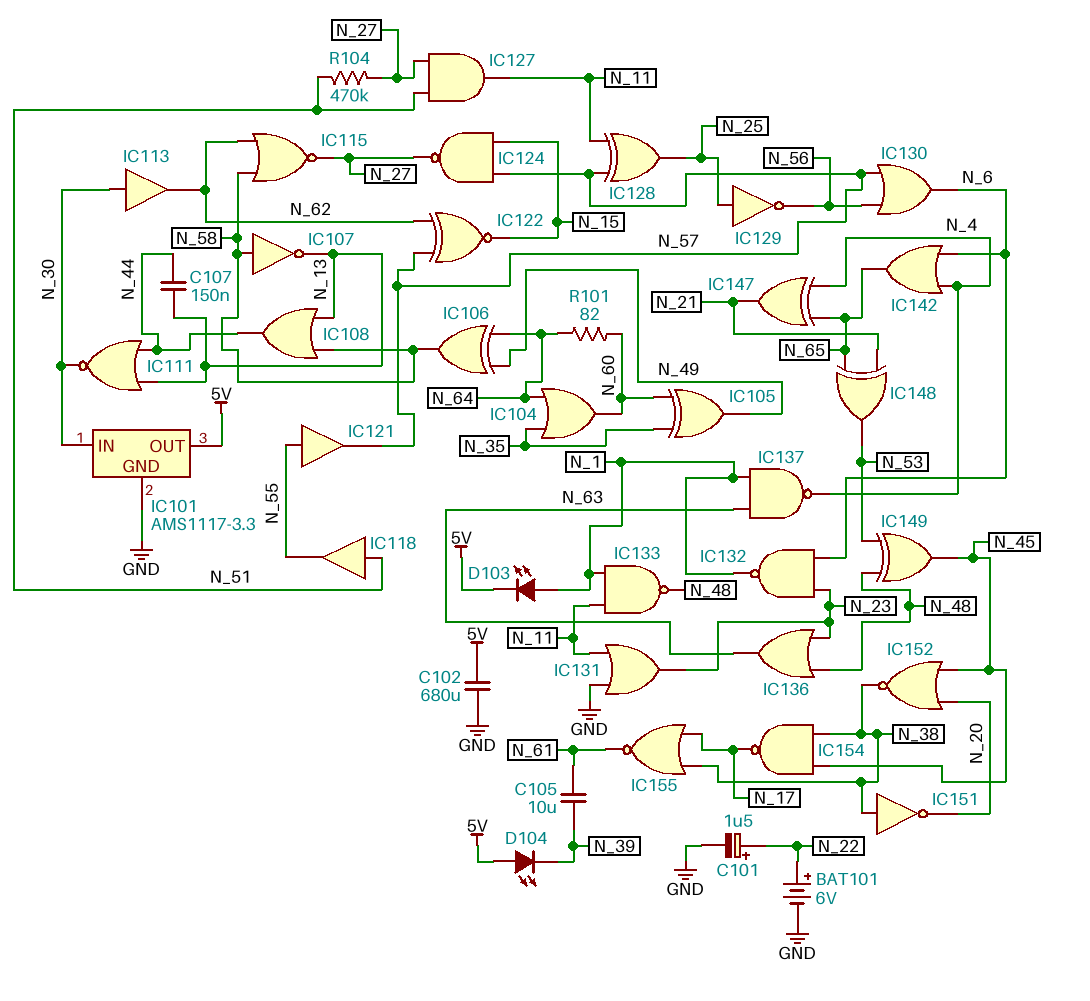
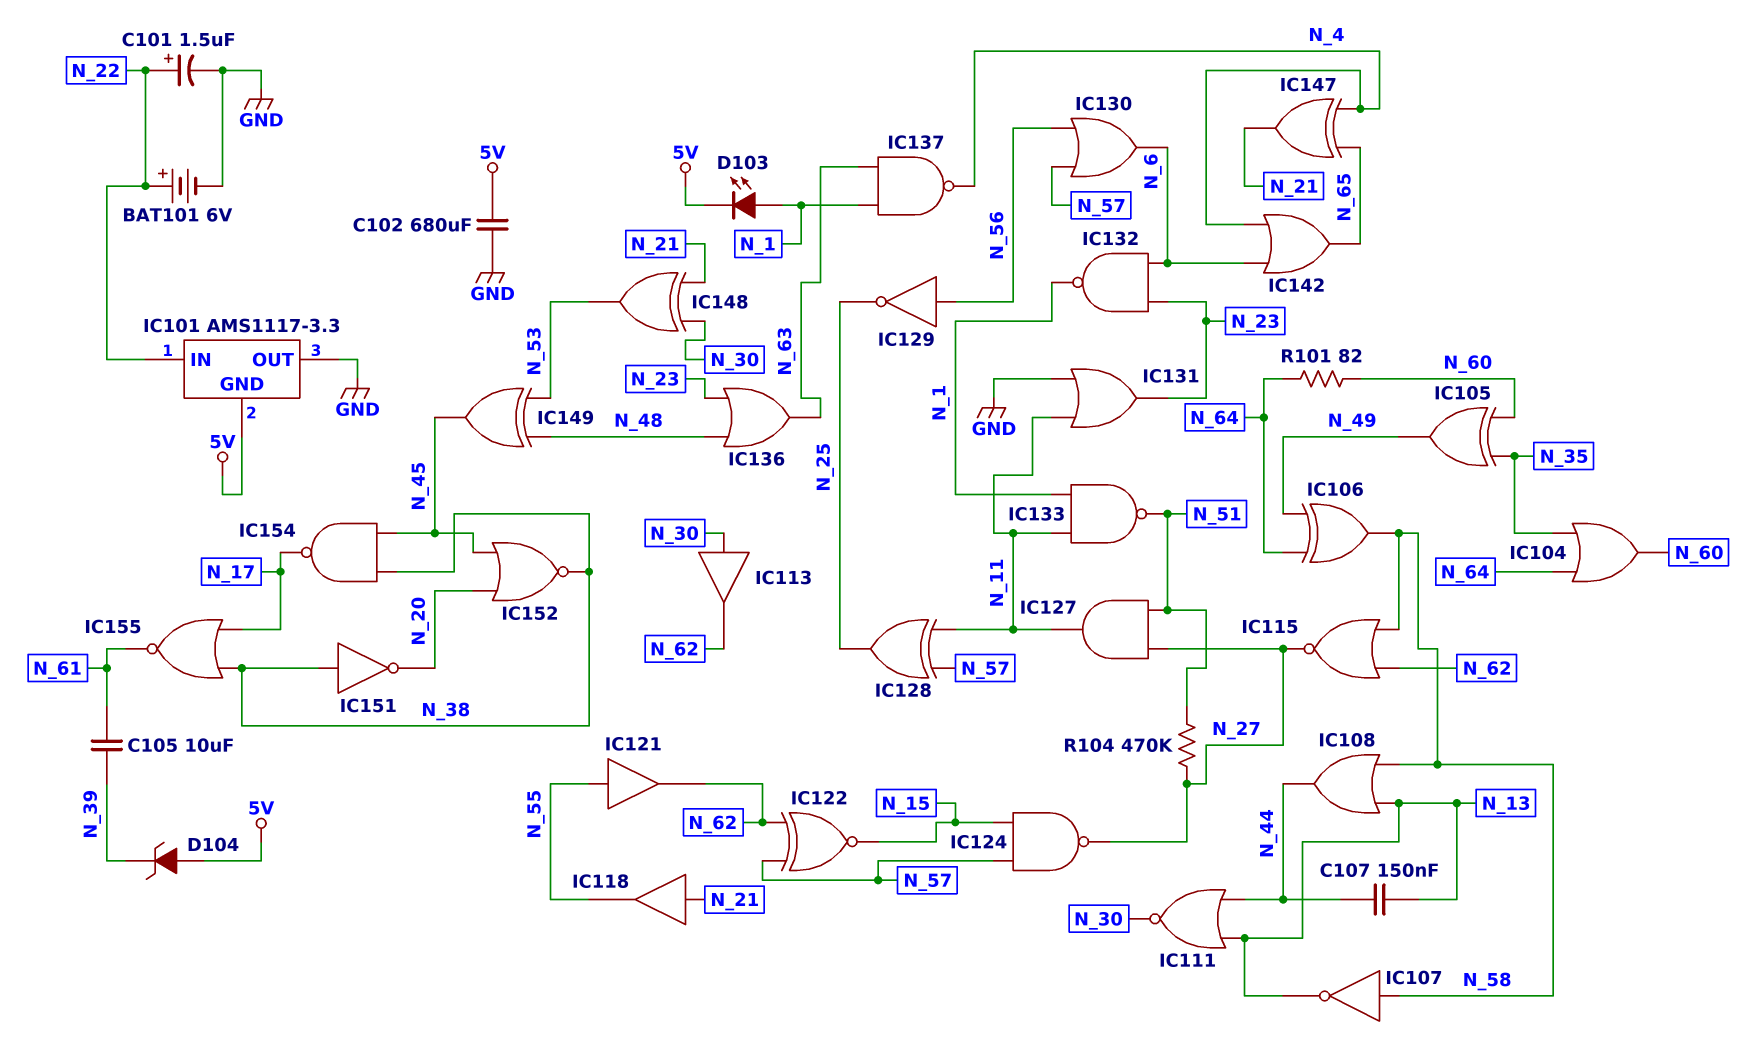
D104: LED (A 5V, K N_39) -> zener (A 5V, K N_39)
IC101 pin GND: GND -> 5V
IC101 pin IN: N_30 -> N_22
IC101 pin OUT: 5V -> GND
IC118: buffer (in N_51, out N_55) -> buffer (in N_21, out N_55)
IC121: buffer (in N_55, out N_57) -> buffer (in N_55, out N_62)
IC129: NOT (in N_25, out N_56) -> NOT (in N_56, out N_25)
IC133: NAND (in N_1, in N_11, out N_48) -> NAND (in N_1, in N_11, out N_51)
IC148: XOR (in N_21, in N_65, out N_53) -> XOR (in N_21, in N_30, out N_53)

